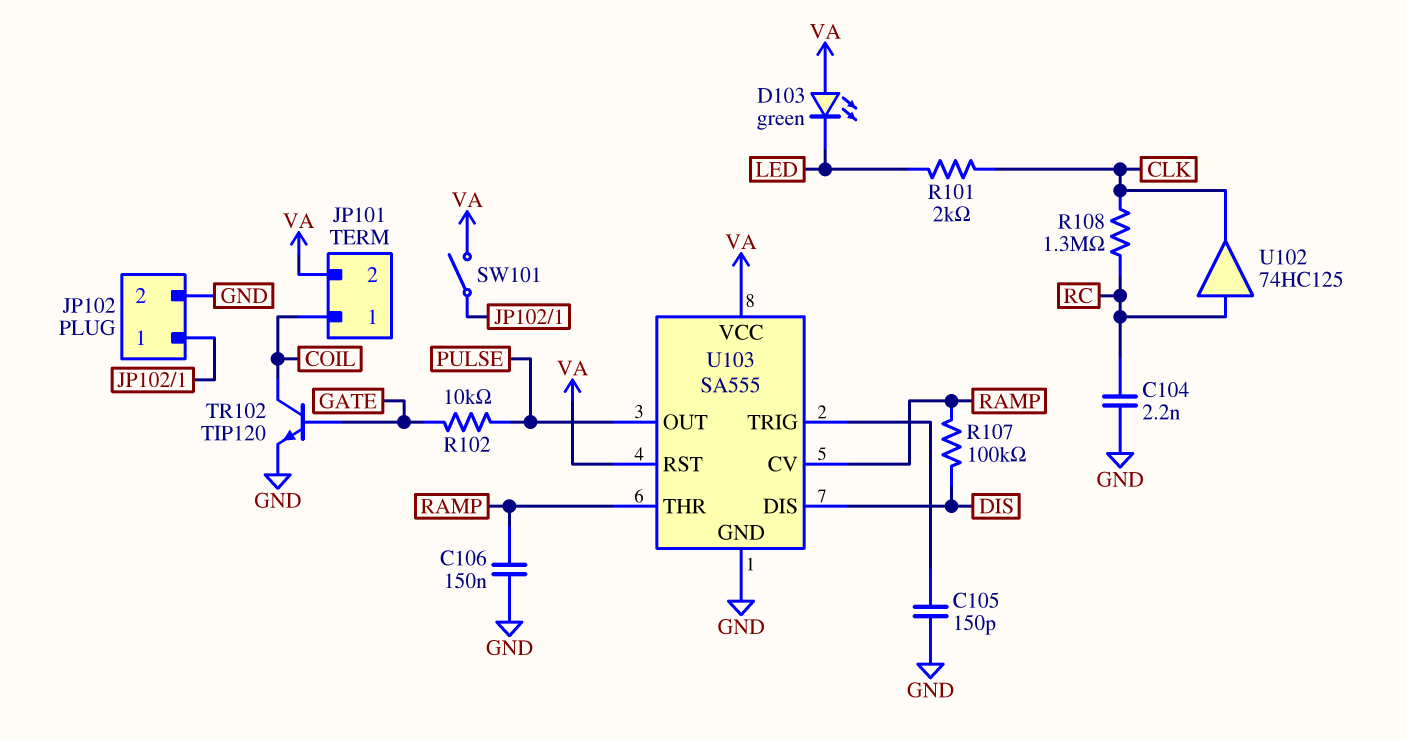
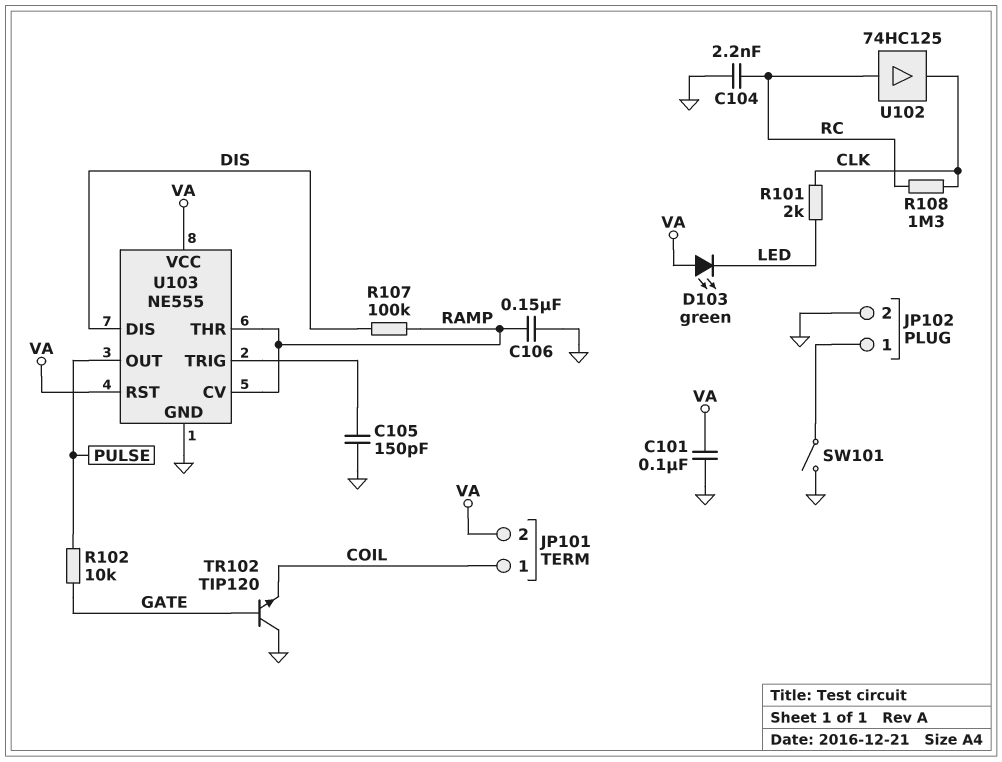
C101: none -> 100nF (GND, VA)
SW101: switch (JP102/1, VA) -> switch (GND, JP102/1)
TR102: NPN TIP120 (B GATE, C COIL, E GND) -> NPN TIP120 (B GATE, C GND, E COIL)
U103: SA555 -> NE555

